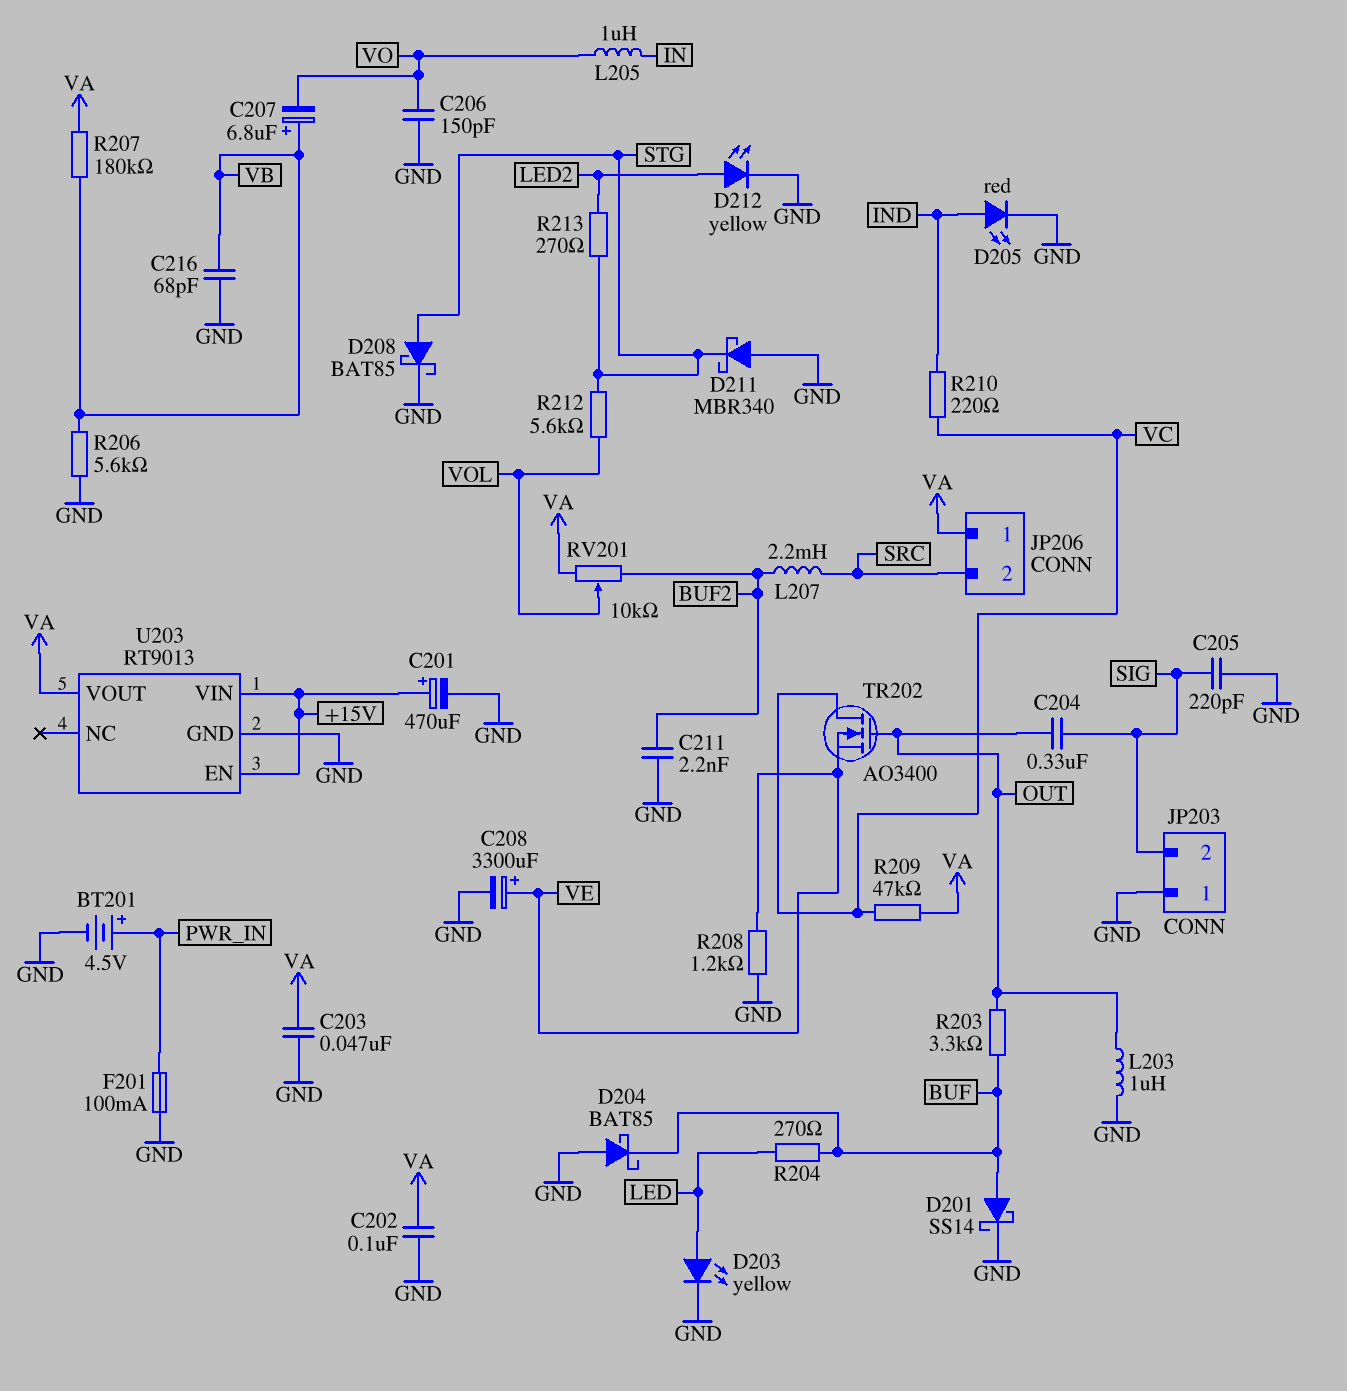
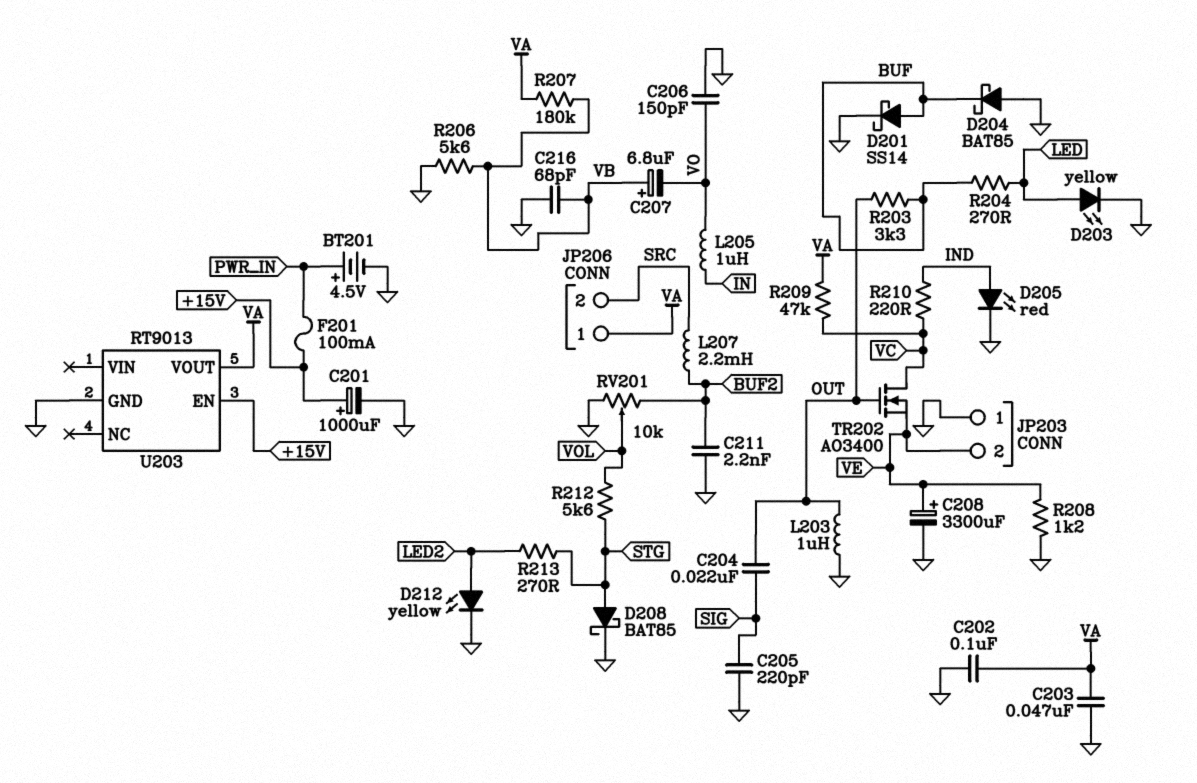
C201: 470uF (plus +15V, minus GND) -> 1000uF (plus +15V, minus GND)
C204: 330nF (OUT, SIG) -> 22nF (OUT, SIG)
D211: schottky MBR340 (A GND, K STG) -> none
F201: 100mA (GND, PWR_IN) -> 100mA (+15V, PWR_IN)
JP203 pin 2: SIG -> VE
RV201: 10k (BUF2, VA, wiper VOL) -> 10k (BUF2, GND, wiper VOL)
U203 pin VIN: +15V -> none

